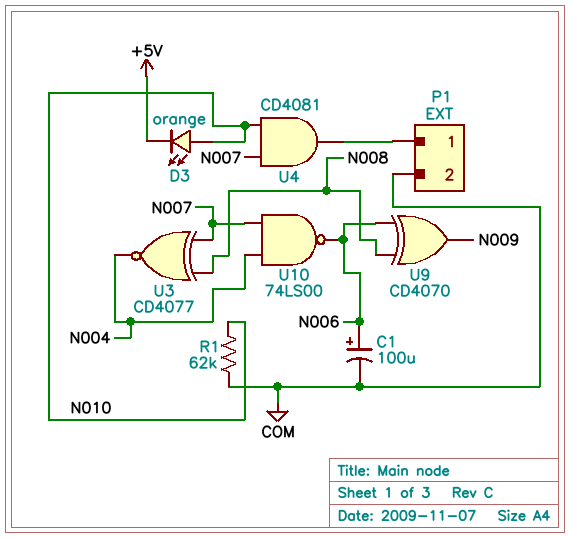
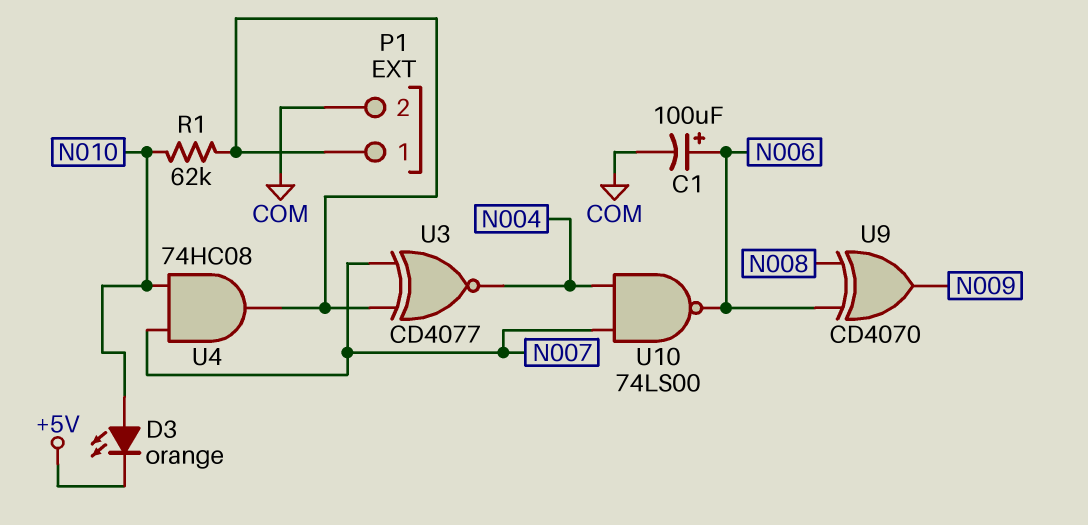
R1: 62k (COM, N010) -> 62k (N010, P1/1)
U3: XNOR CD4077 (in N007, in N008, out N004) -> XNOR CD4077 (in N007, in P1/1, out N004)
U4: AND CD4081 (in N007, in N010, out P1/1) -> AND 74HC08 (in N007, in N010, out P1/1)

